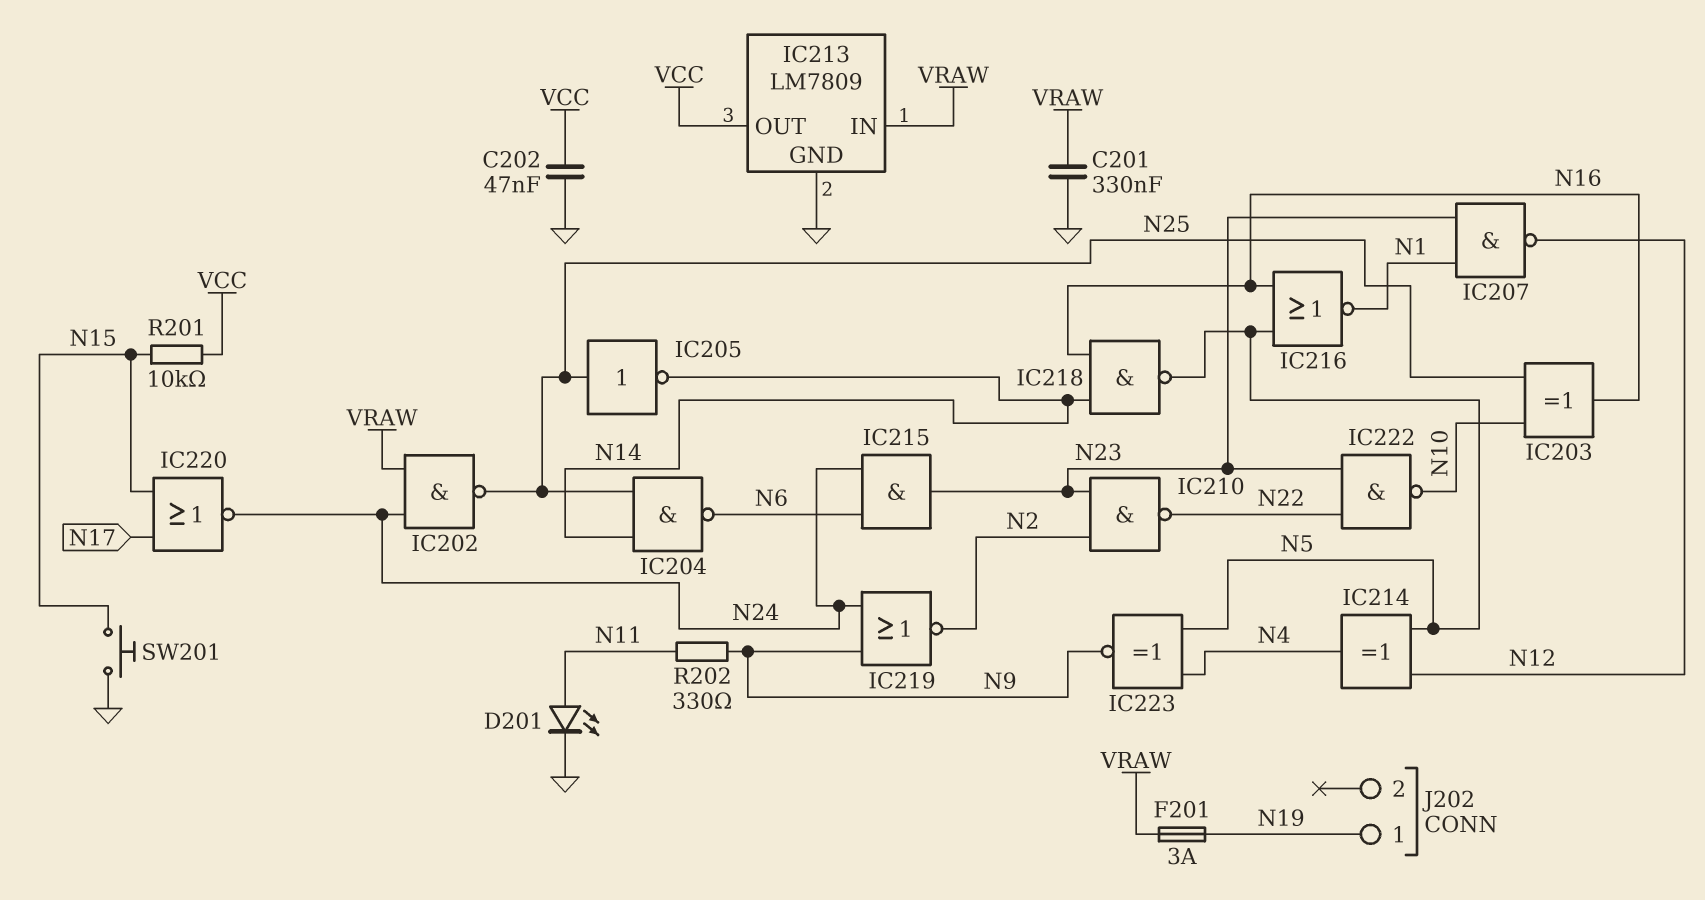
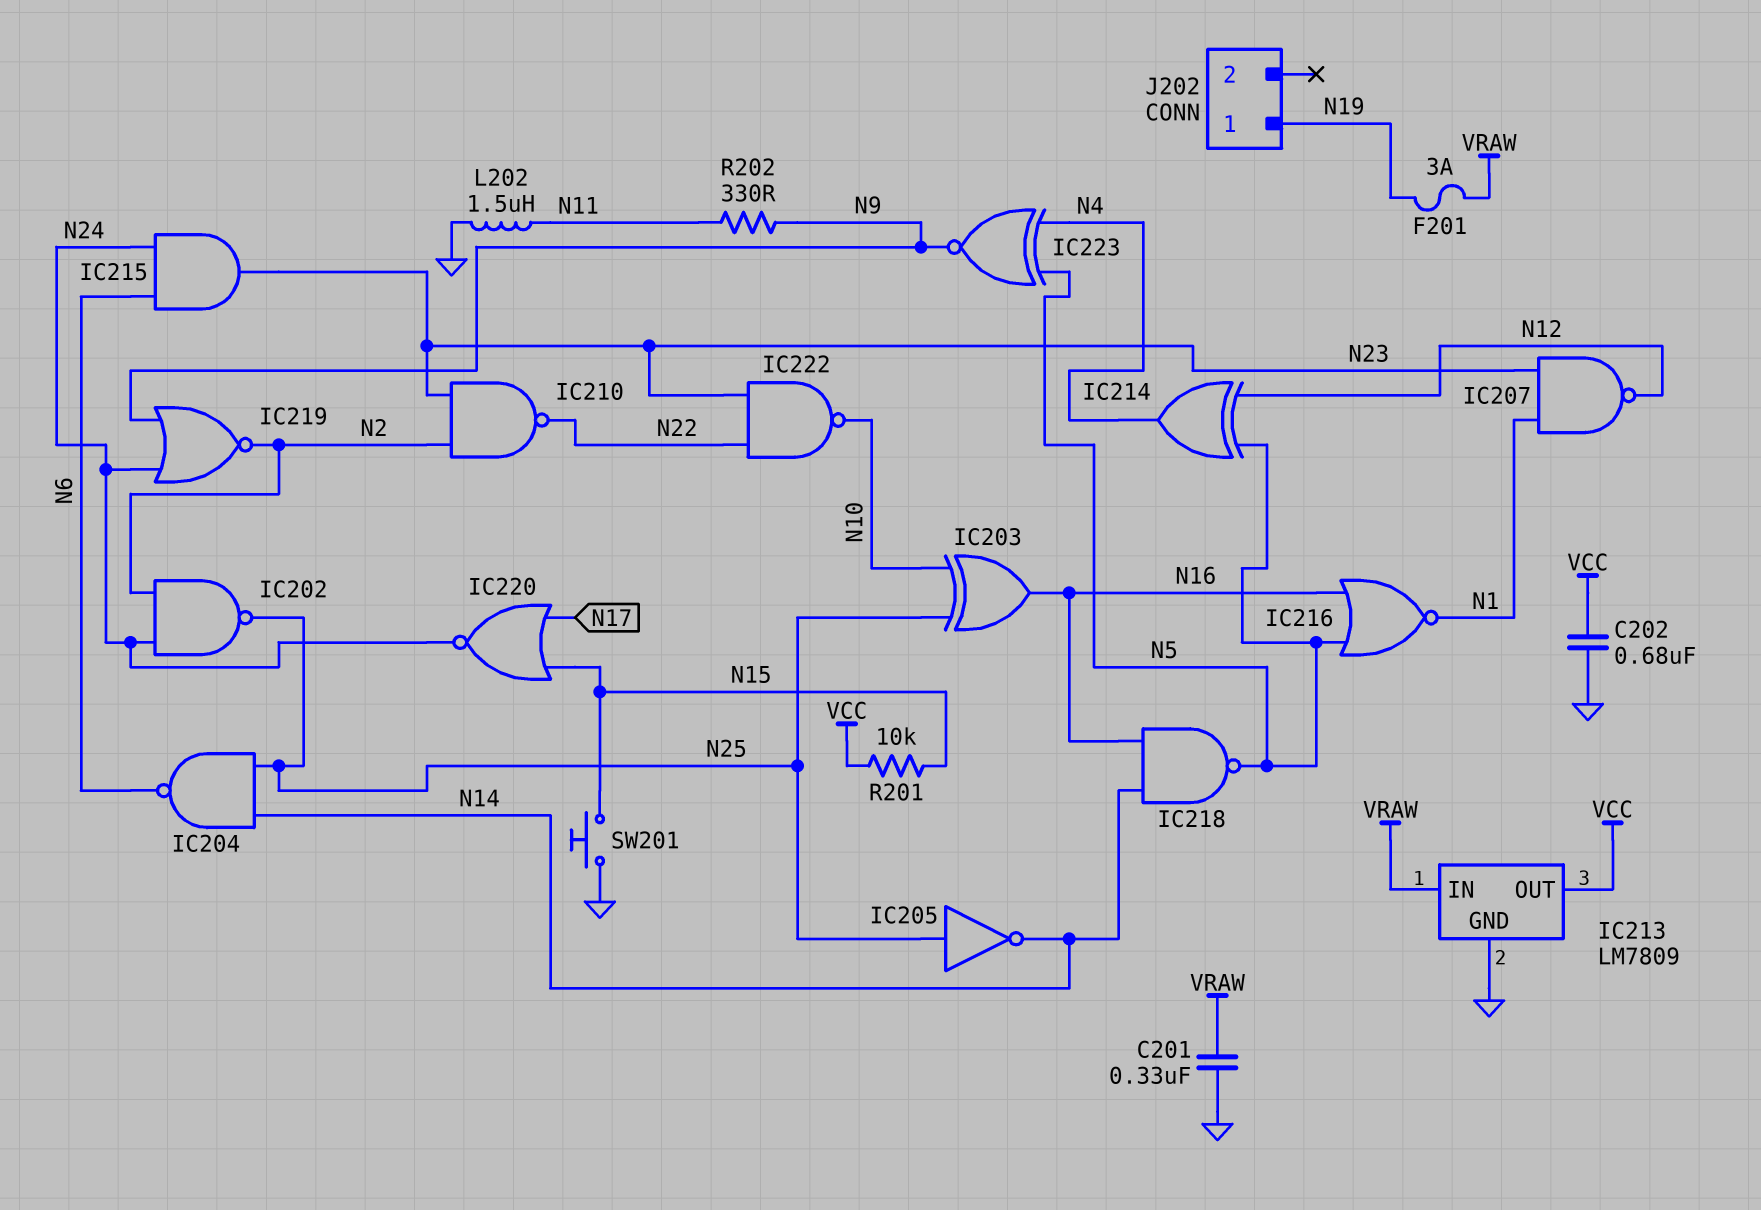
C202: 47nF (GND, VCC) -> 680nF (GND, VCC)
D201: LED (A N11, K GND) -> none
IC202: NAND (in N24, in VRAW, out N25) -> NAND (in N2, in N24, out N25)
L202: none -> 1.5uH (GND, N11)

